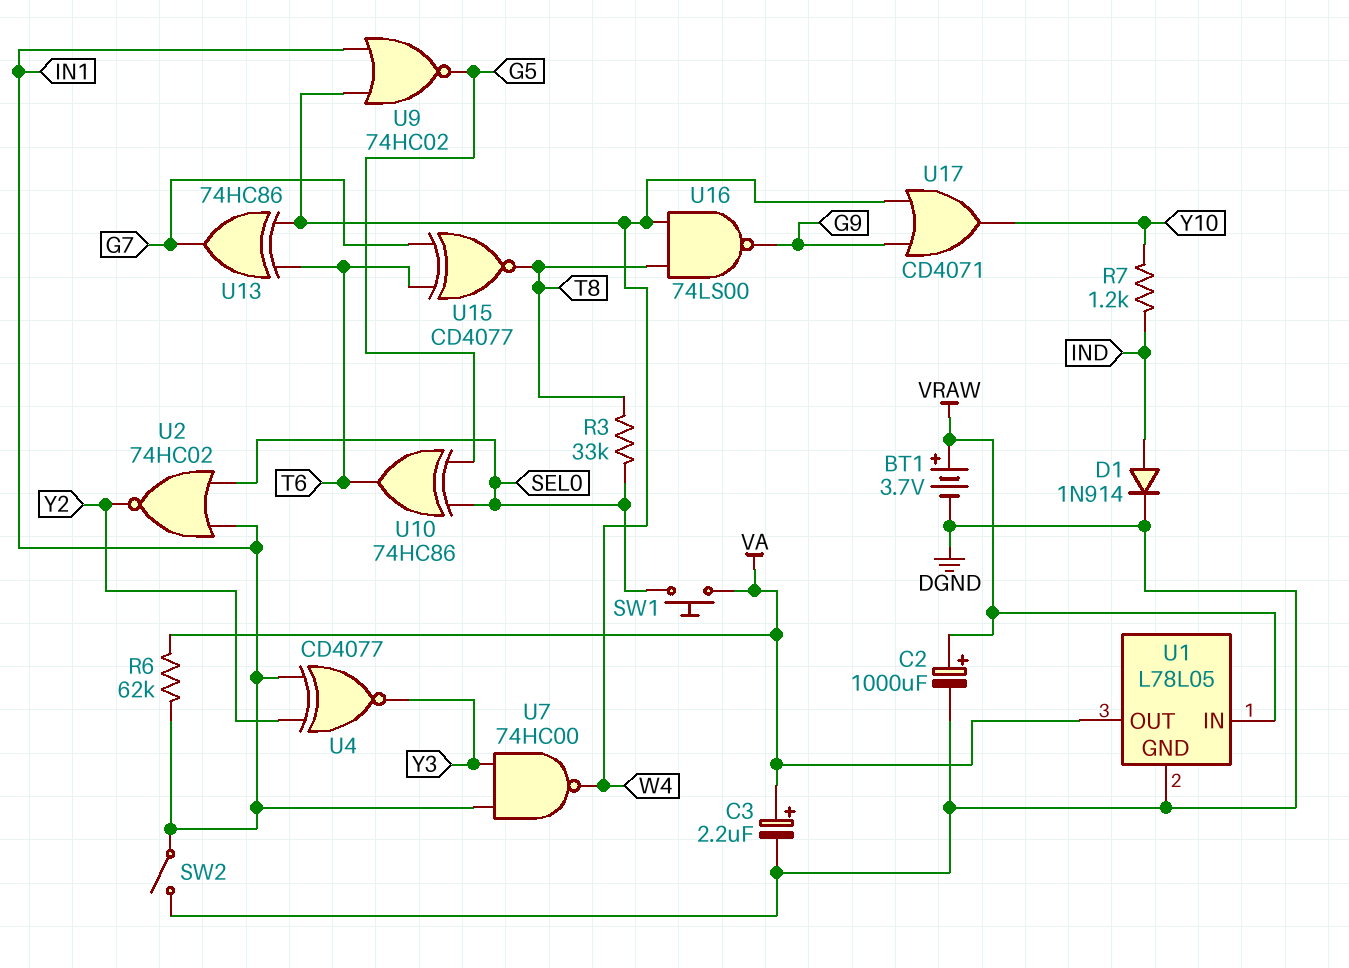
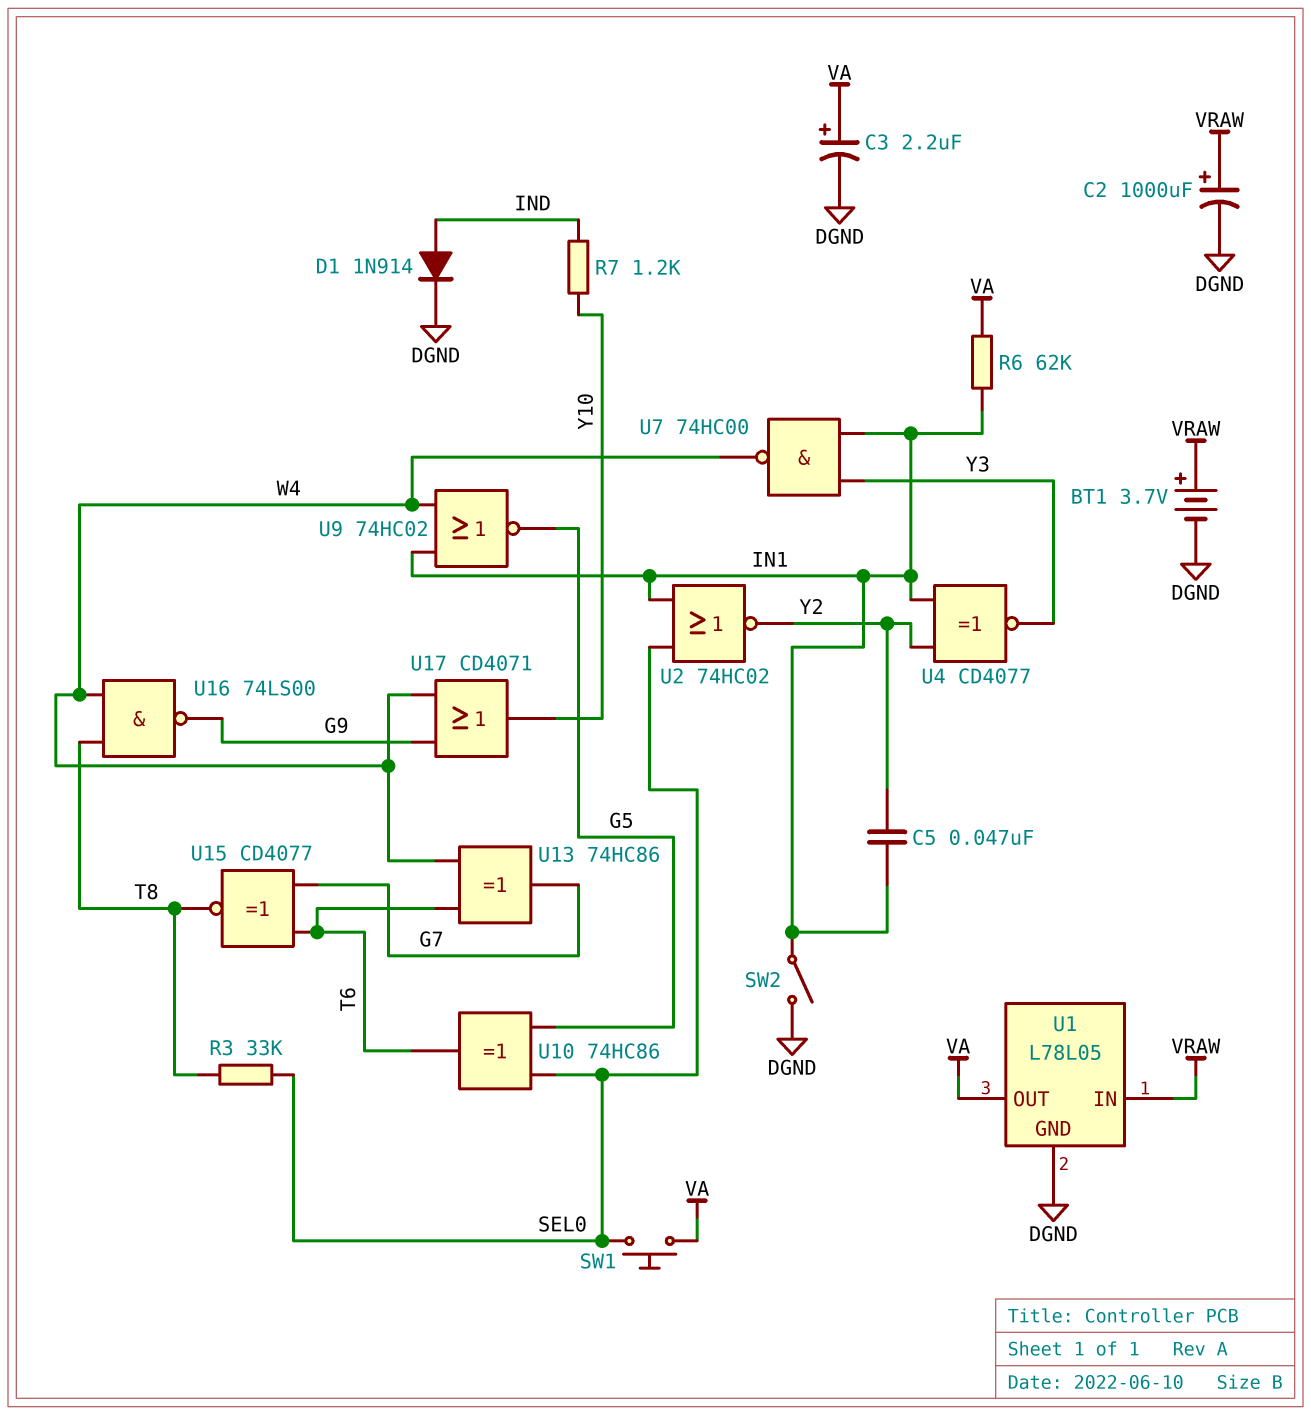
C5: none -> 47nF (IN1, Y2)

